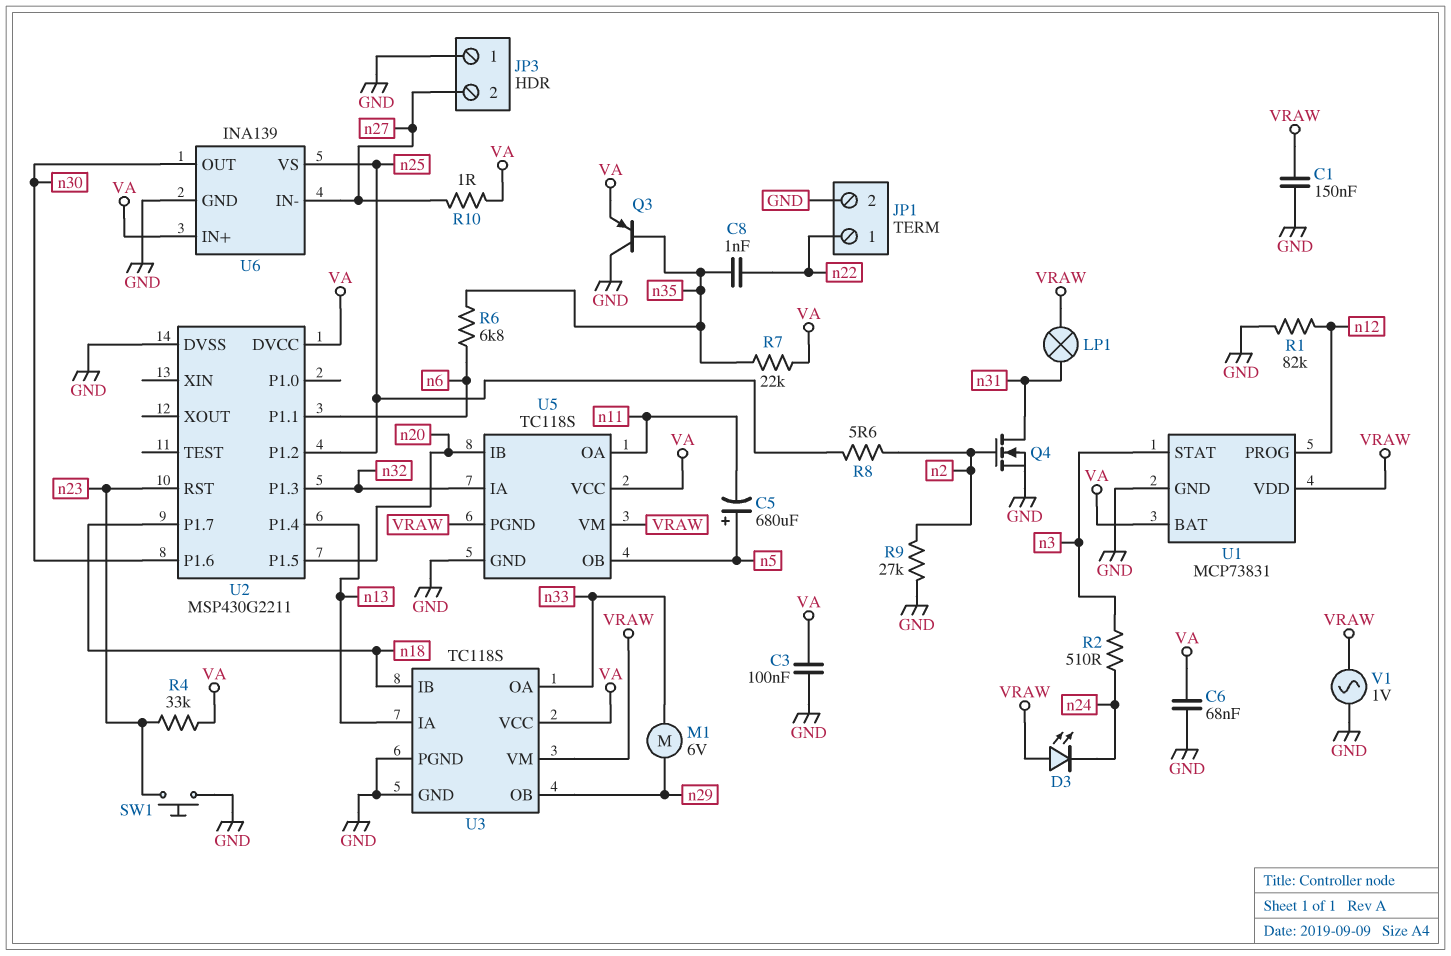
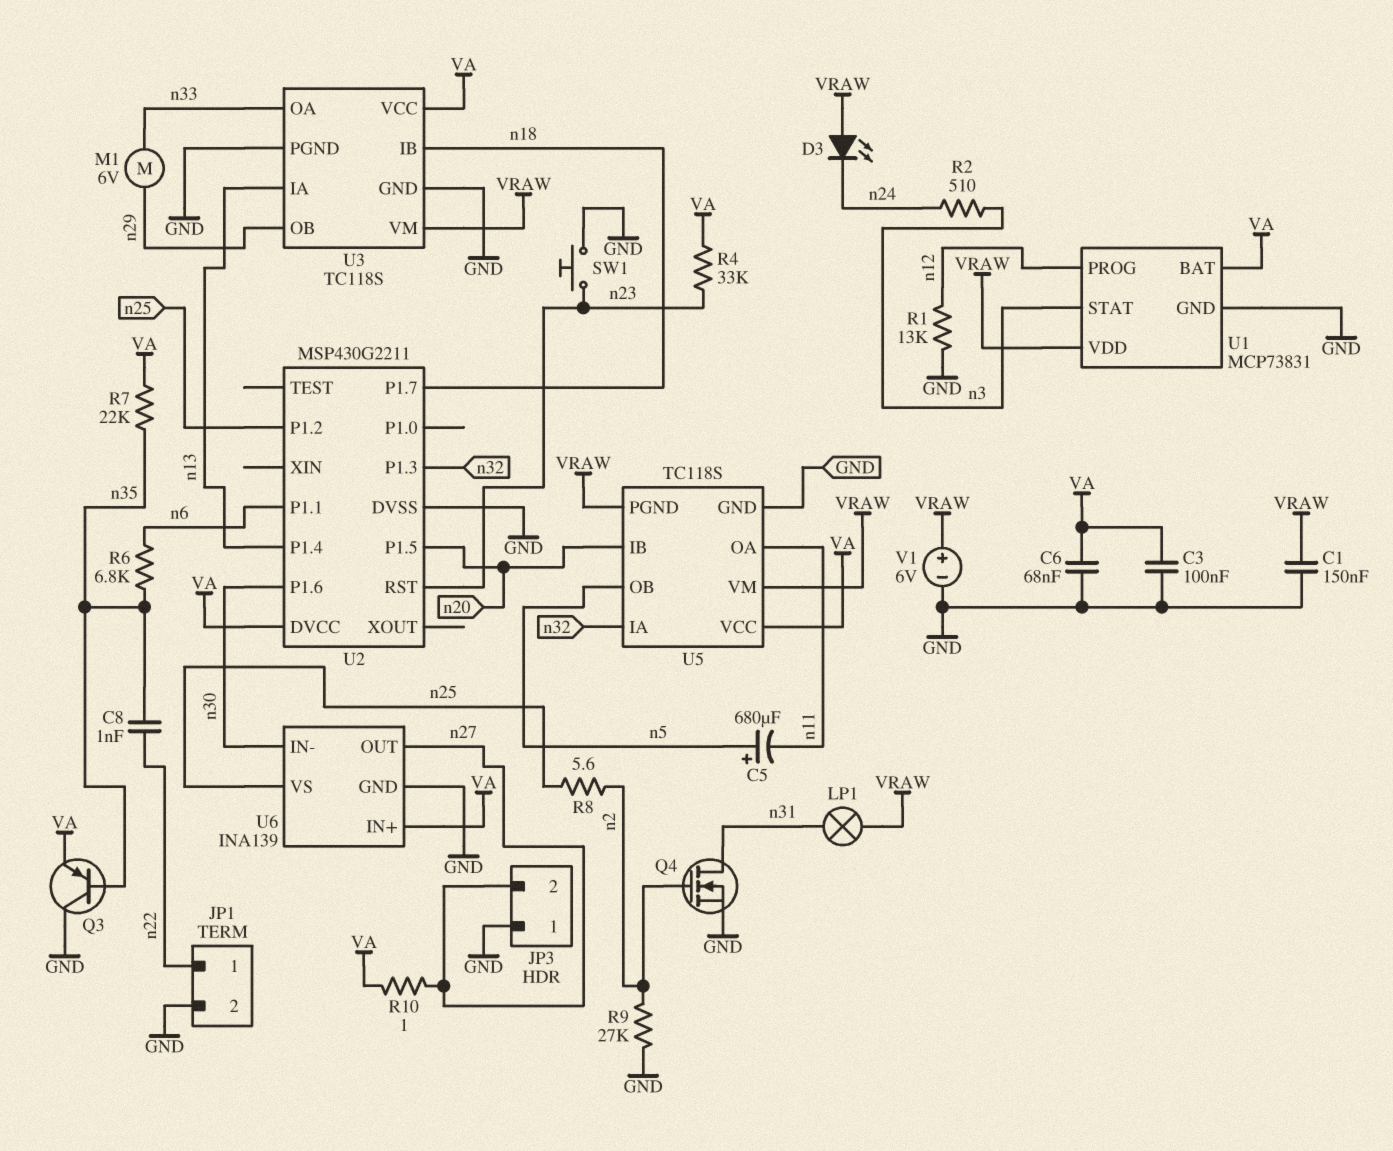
R1: 82k (GND, n12) -> 13k (GND, n12)
U6 pin IN-: n27 -> n30
U6 pin OUT: n30 -> n27
V1: AC 1V (GND, VRAW) -> 6V (plus VRAW, minus GND)

